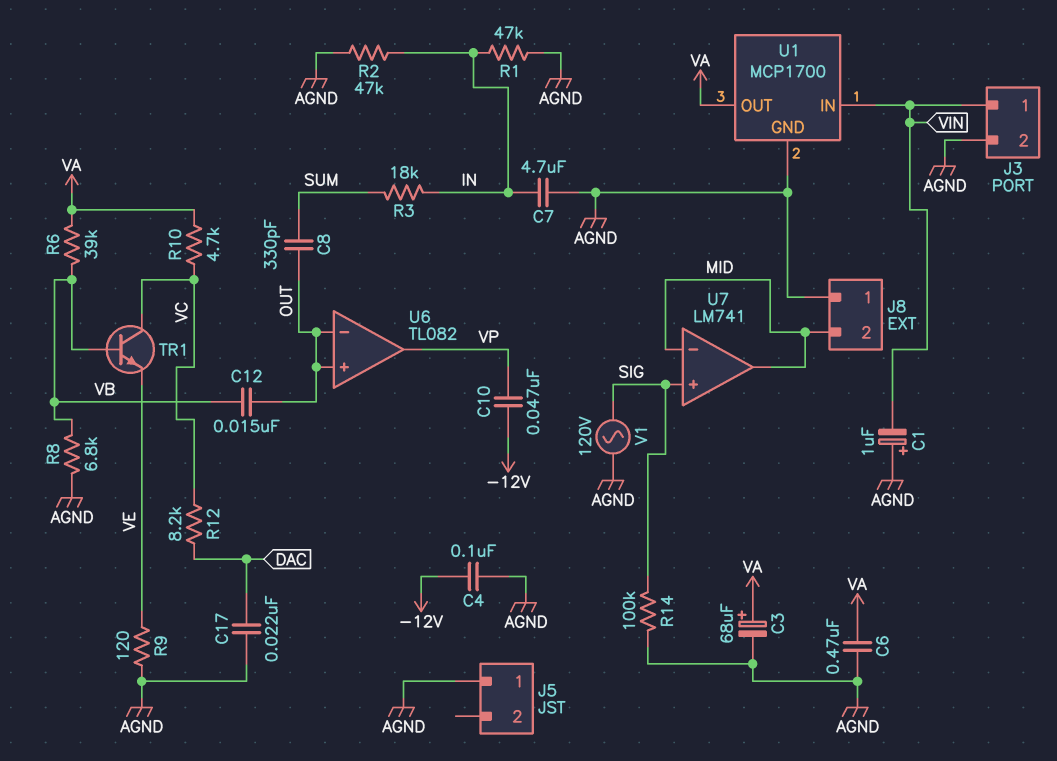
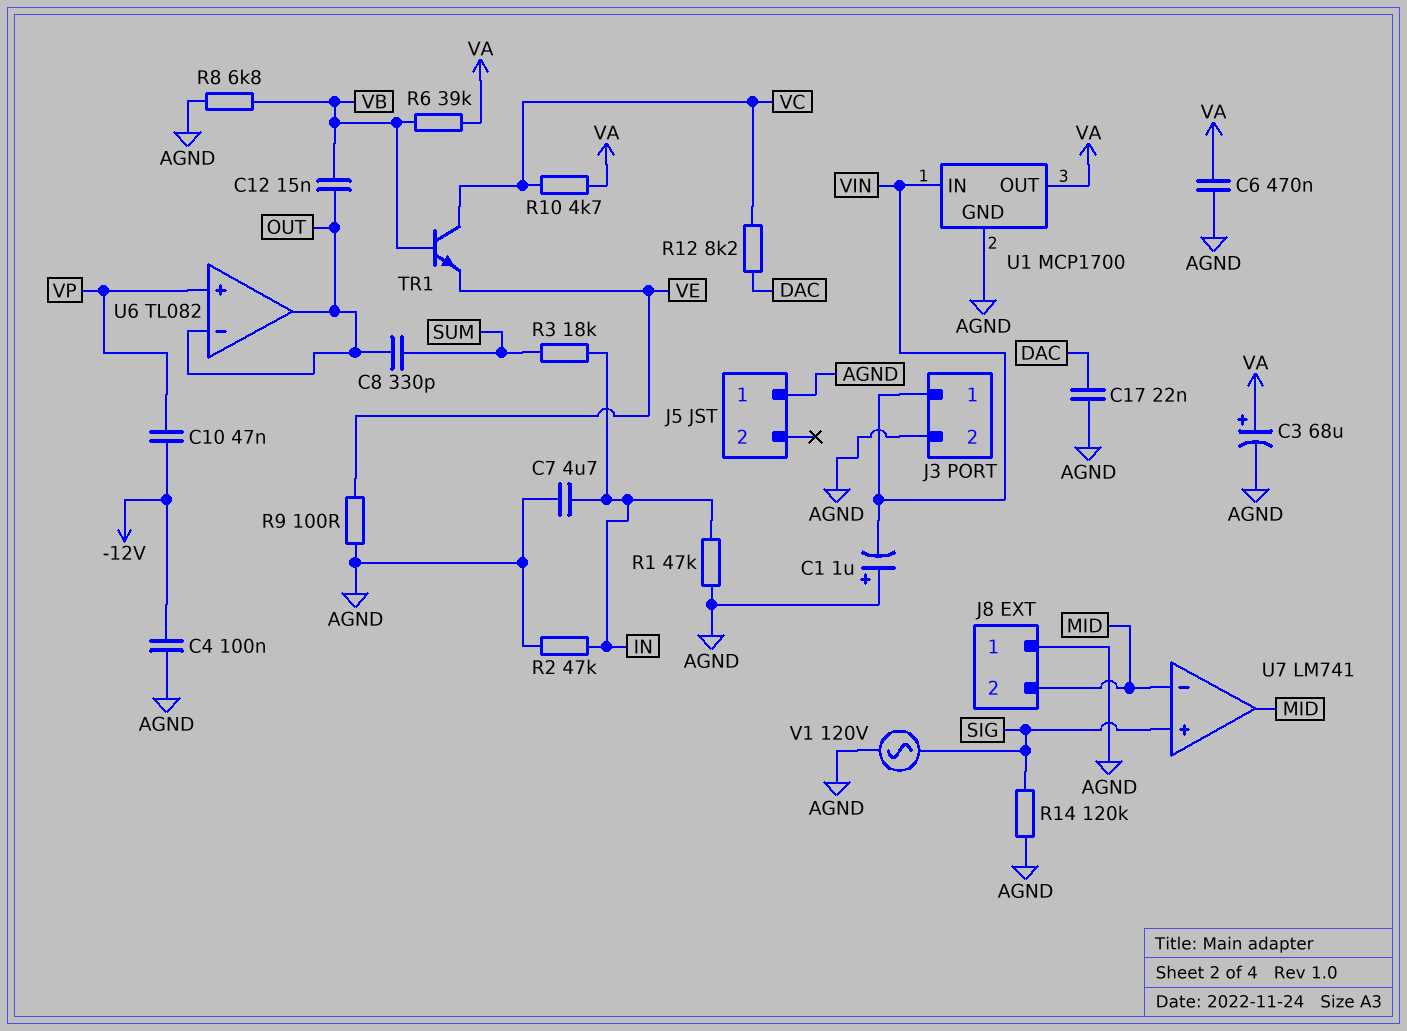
R9: 120 (AGND, VE) -> 100 (AGND, VE)
R14: 100k (AGND, SIG) -> 120k (AGND, SIG)
U6 pin in+: OUT -> VP
U6 pin out: VP -> OUT

